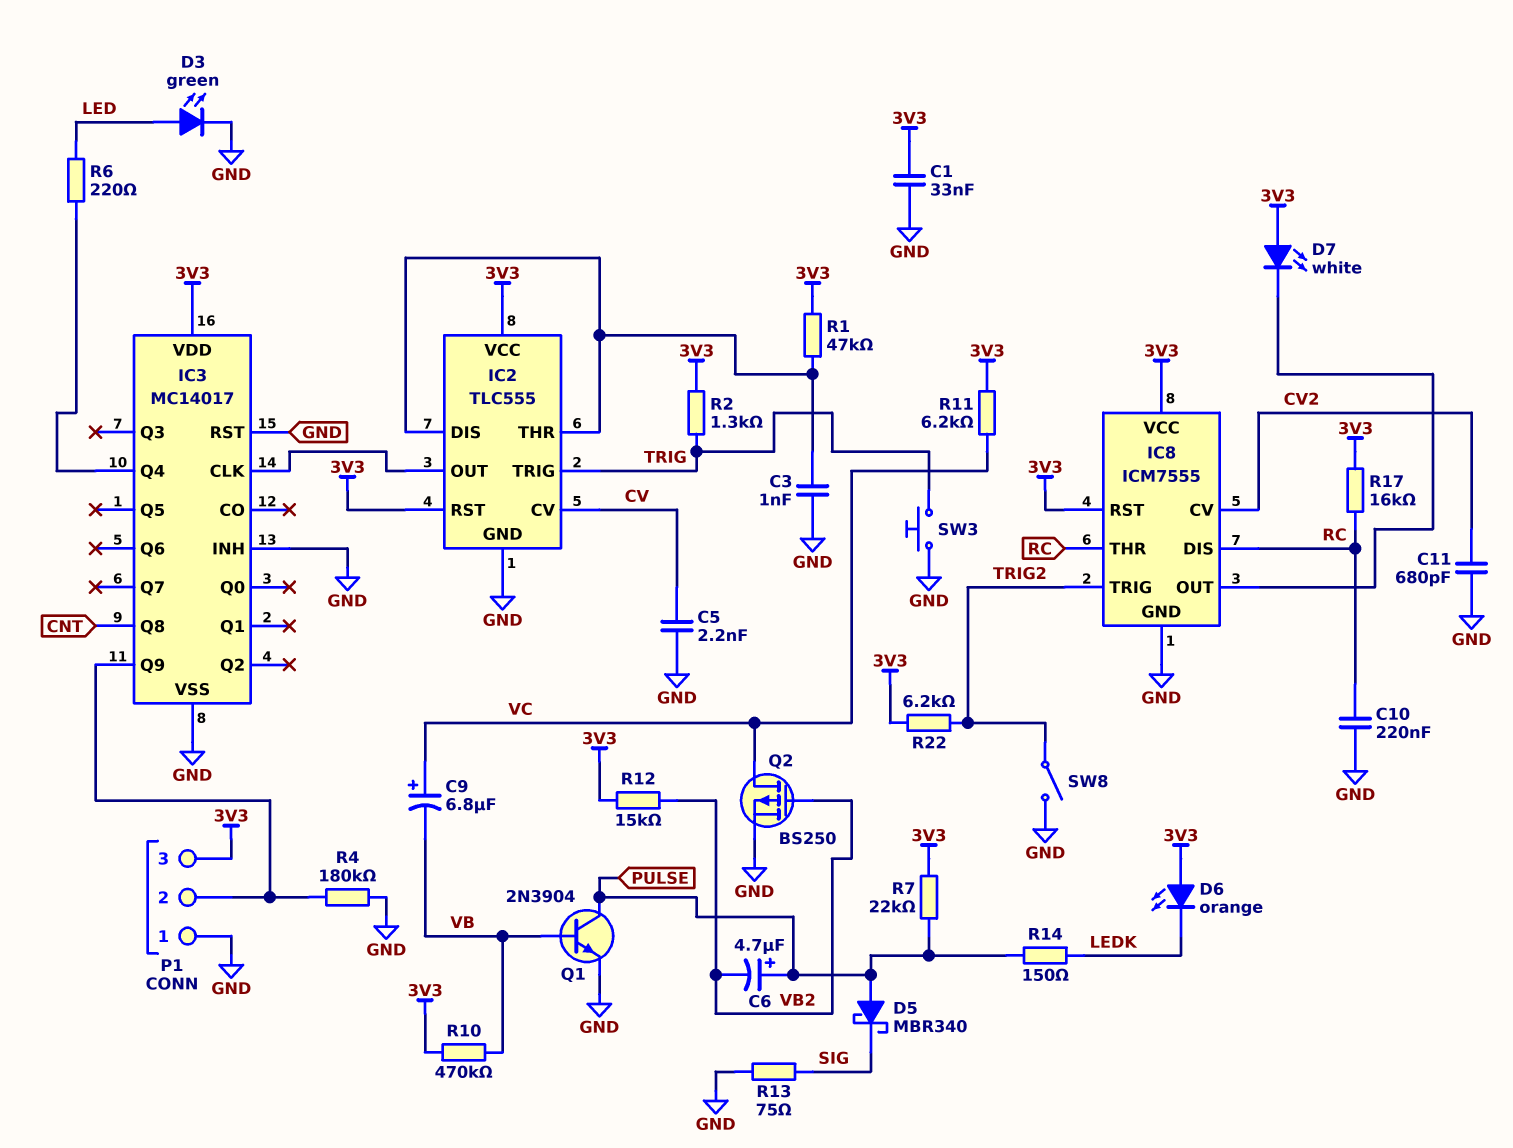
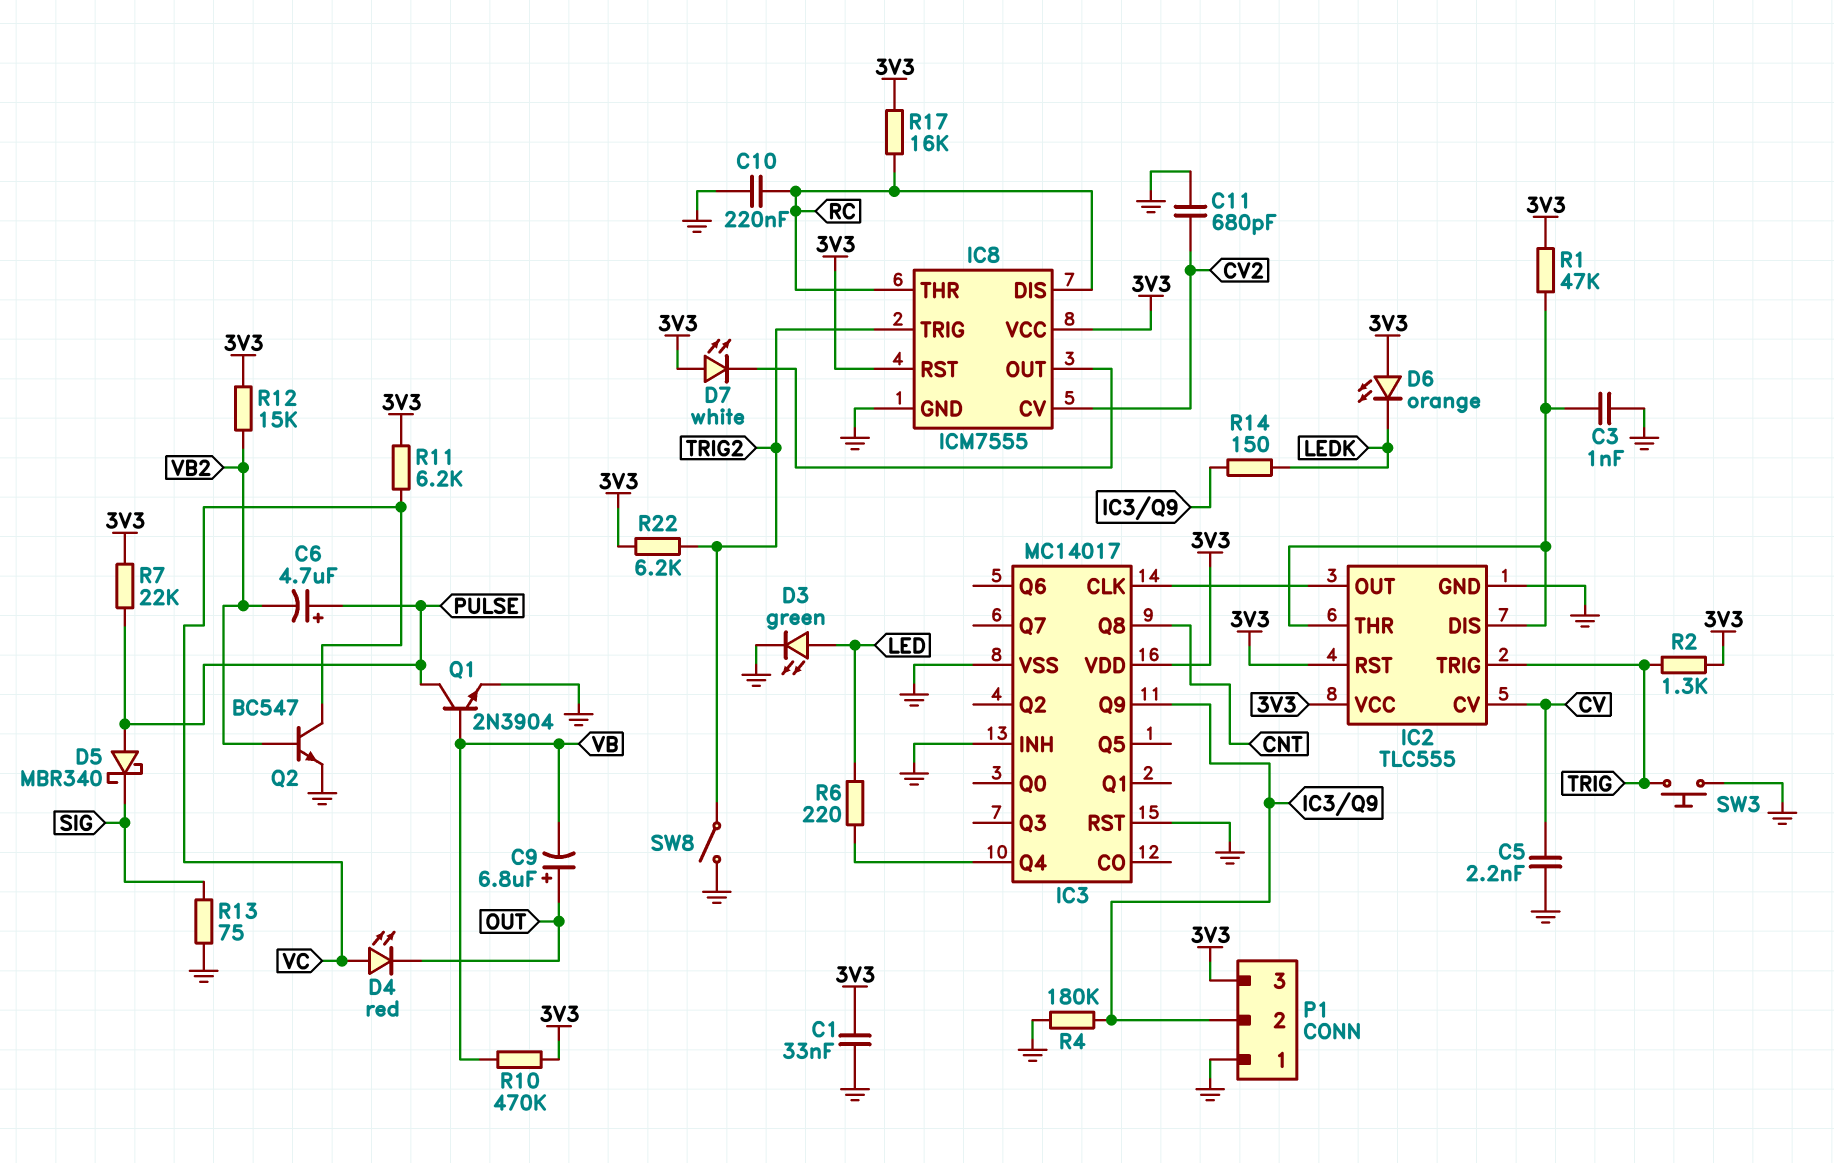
C9: 6.8uF (plus VC, minus VB) -> 6.8uF (plus OUT, minus VB)
D4: none -> LED red (A VC, K OUT)
Q2: PMOS BS250 (G VB2, D VC, S GND) -> NPN BC547 (B VB2, C VC, E GND)
R14: 150 (LEDK, PULSE) -> 150 (IC3/Q9, LEDK)

